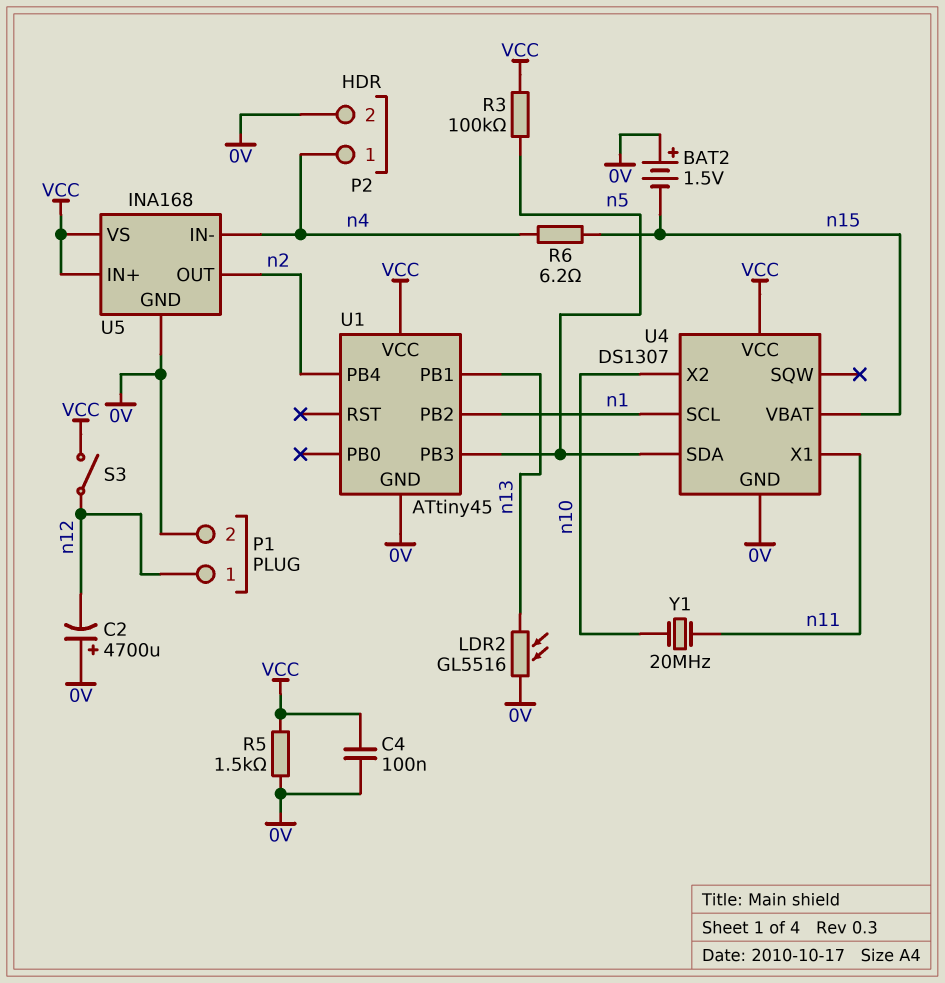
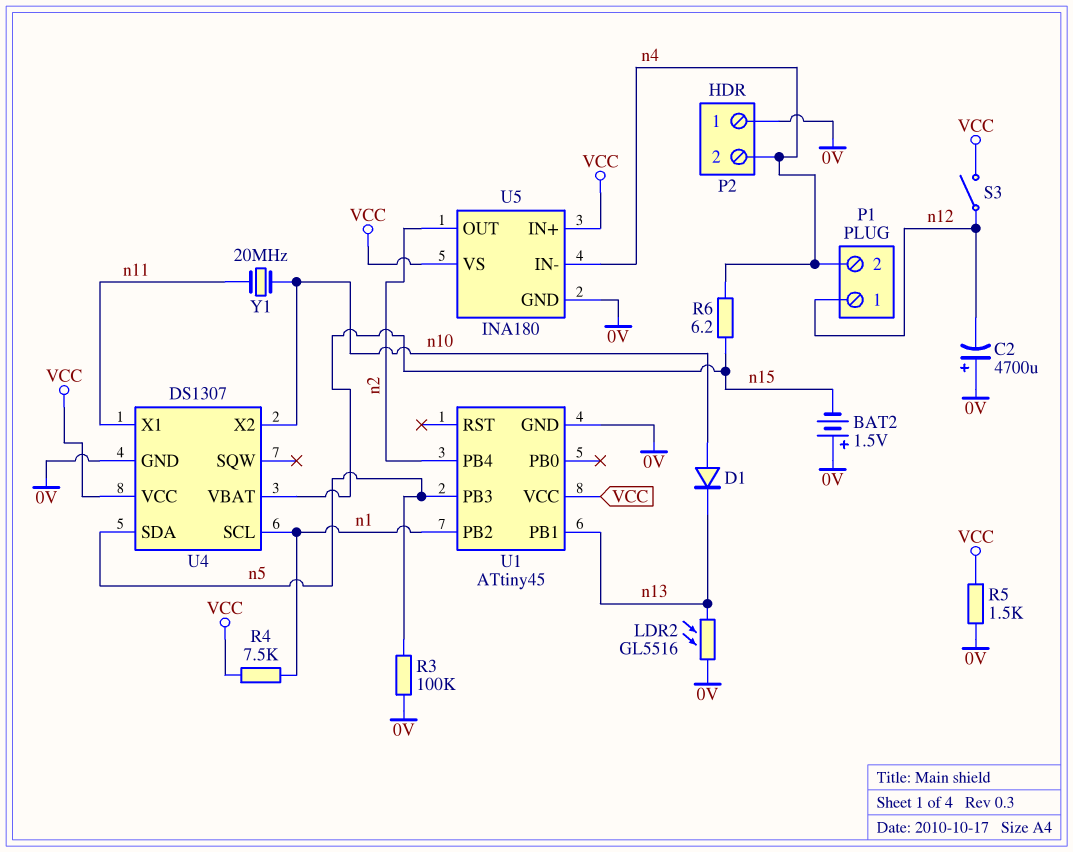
C4: 100nF (0V, VCC) -> none
D1: none -> diode (A n10, K n13)
P1 pin 2: 0V -> n4
P2 pin 1: n4 -> 0V
P2 pin 2: 0V -> n4
R3: 100k (VCC, n5) -> 100k (0V, n5)
R4: none -> 7.5k (VCC, n1)
U5: INA168 -> INA180

